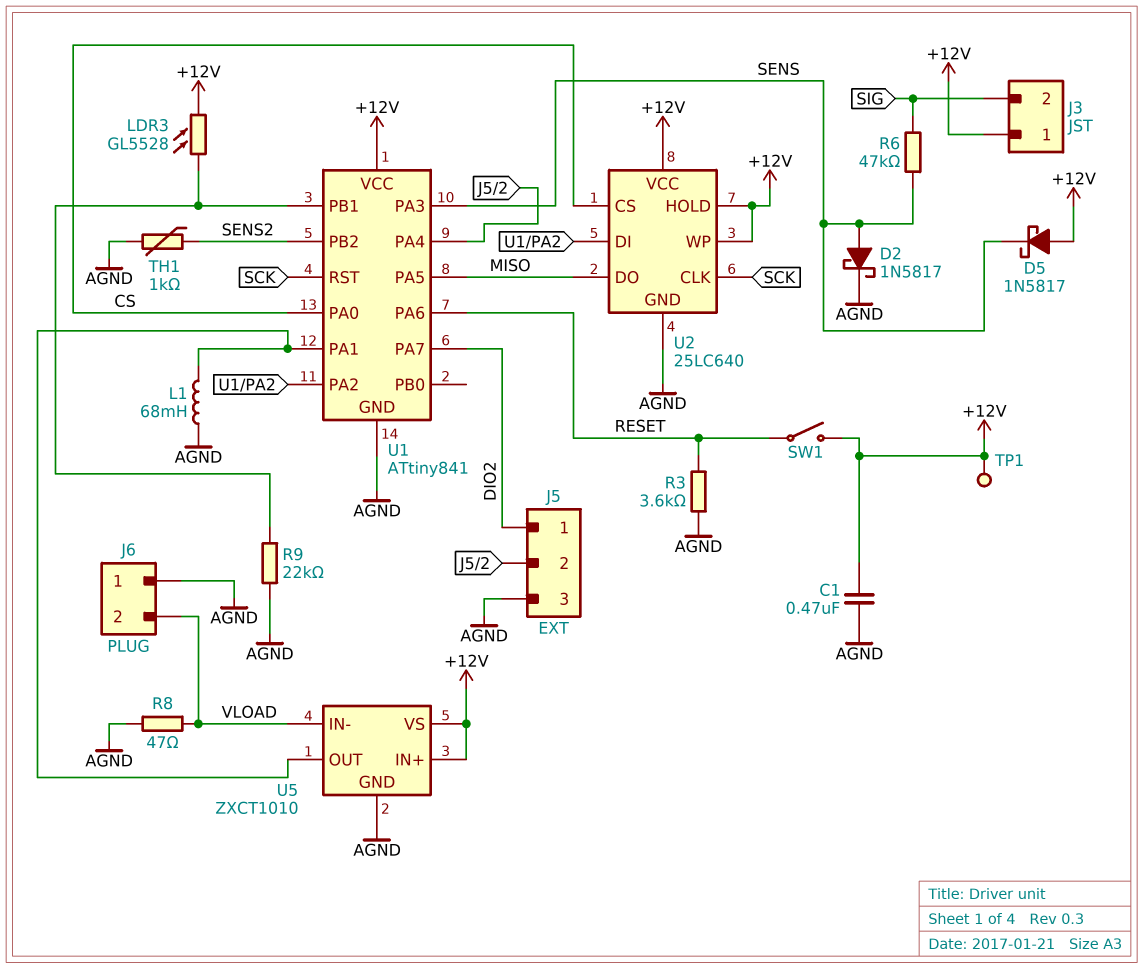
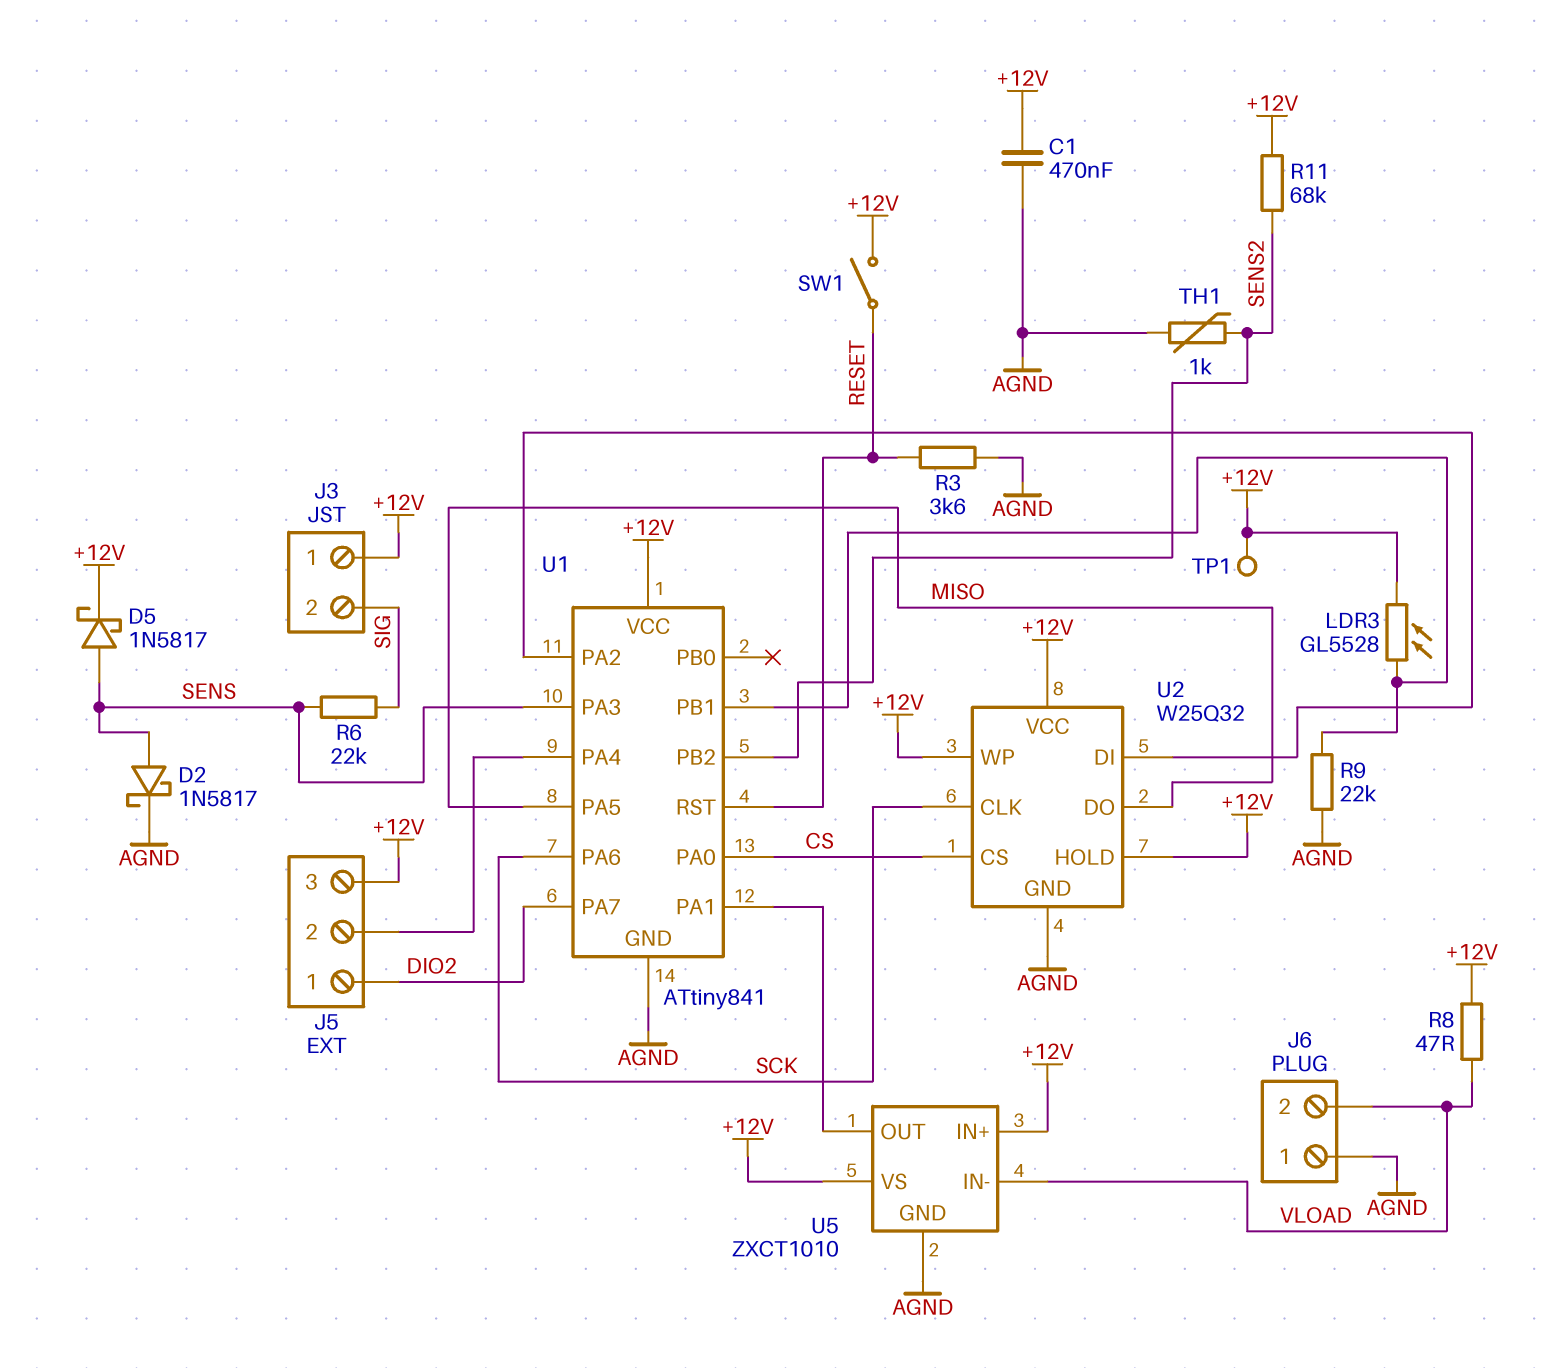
D5: schottky 1N5817 (A +12V, K SENS) -> schottky 1N5817 (A SENS, K +12V)
J5 pin 3: AGND -> +12V
L1: 68mH (AGND, U1/PA1) -> none
R6: 47k (SENS, SIG) -> 22k (SENS, SIG)
R8: 47 (AGND, VLOAD) -> 47 (+12V, VLOAD)
R11: none -> 68k (+12V, SENS2)
U1 pin PA6: RESET -> SCK
U1 pin RST: SCK -> RESET
U2: 25LC640 -> W25Q32

